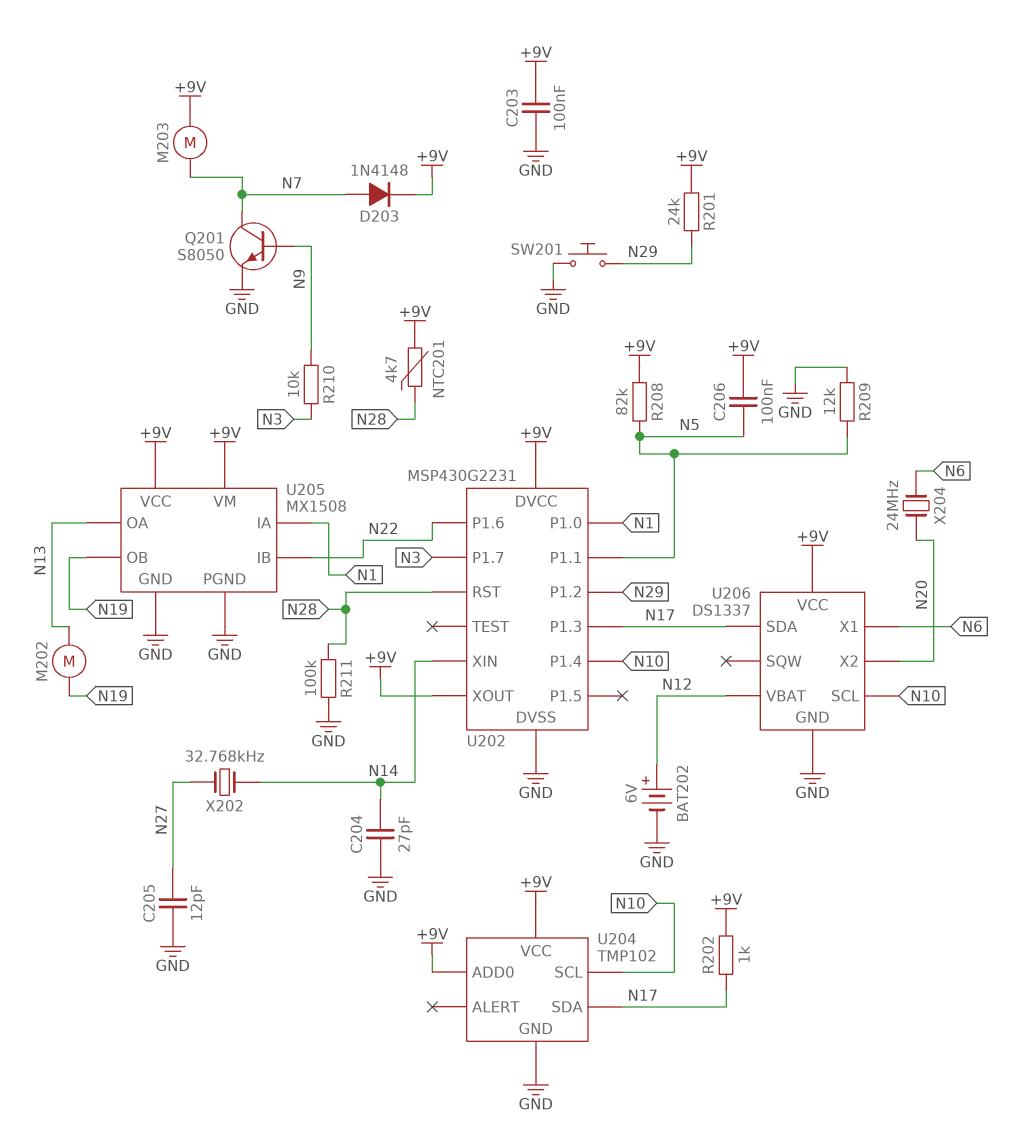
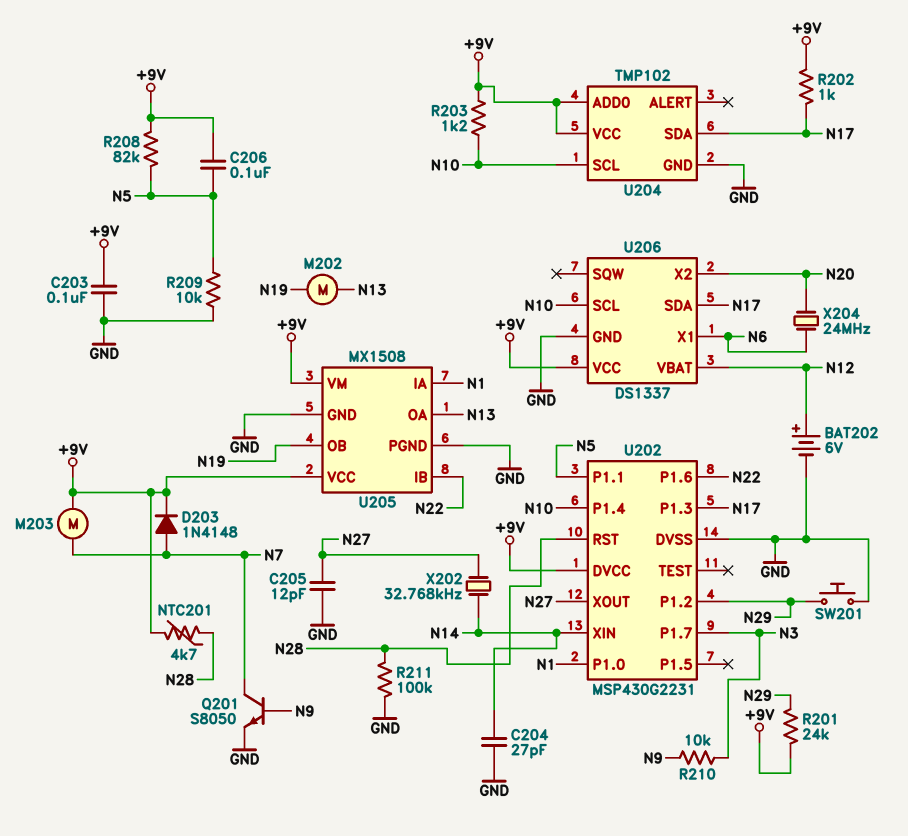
R203: none -> 1.2k (+9V, N10)
R209: 12k (GND, N5) -> 10k (GND, N5)
U202 pin XOUT: +9V -> N27

